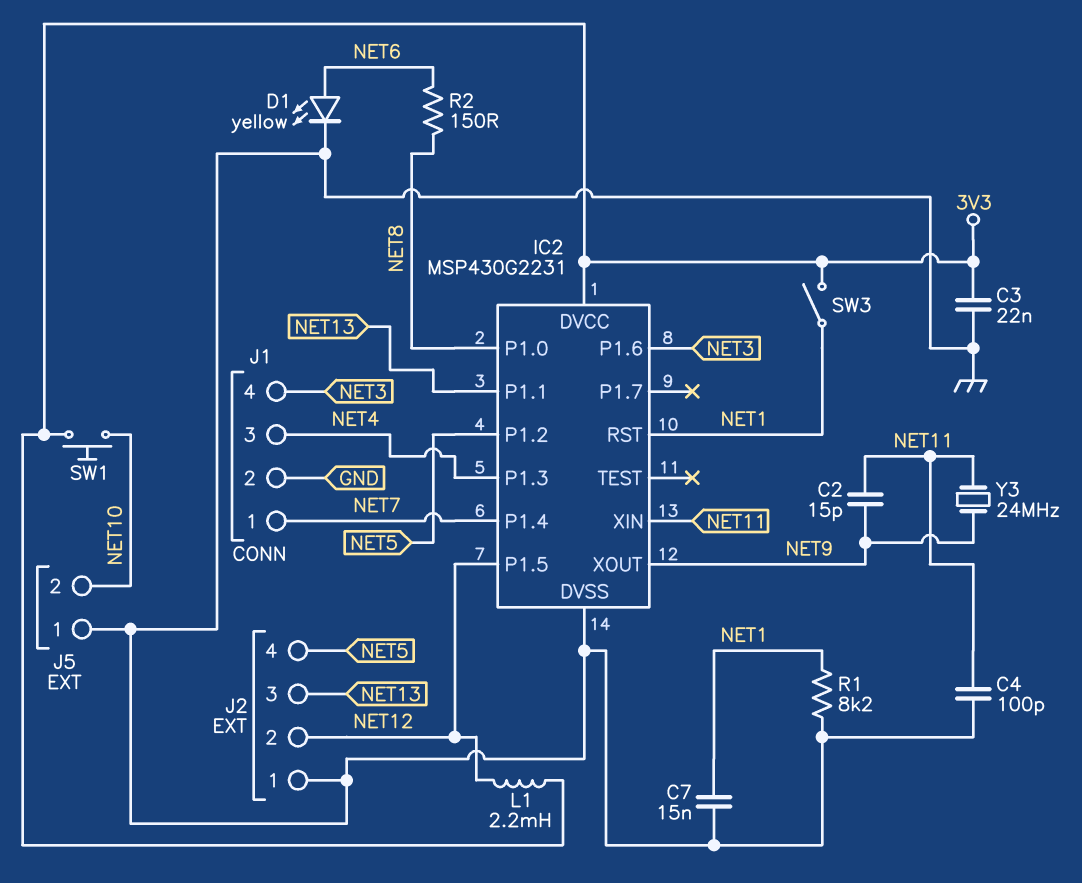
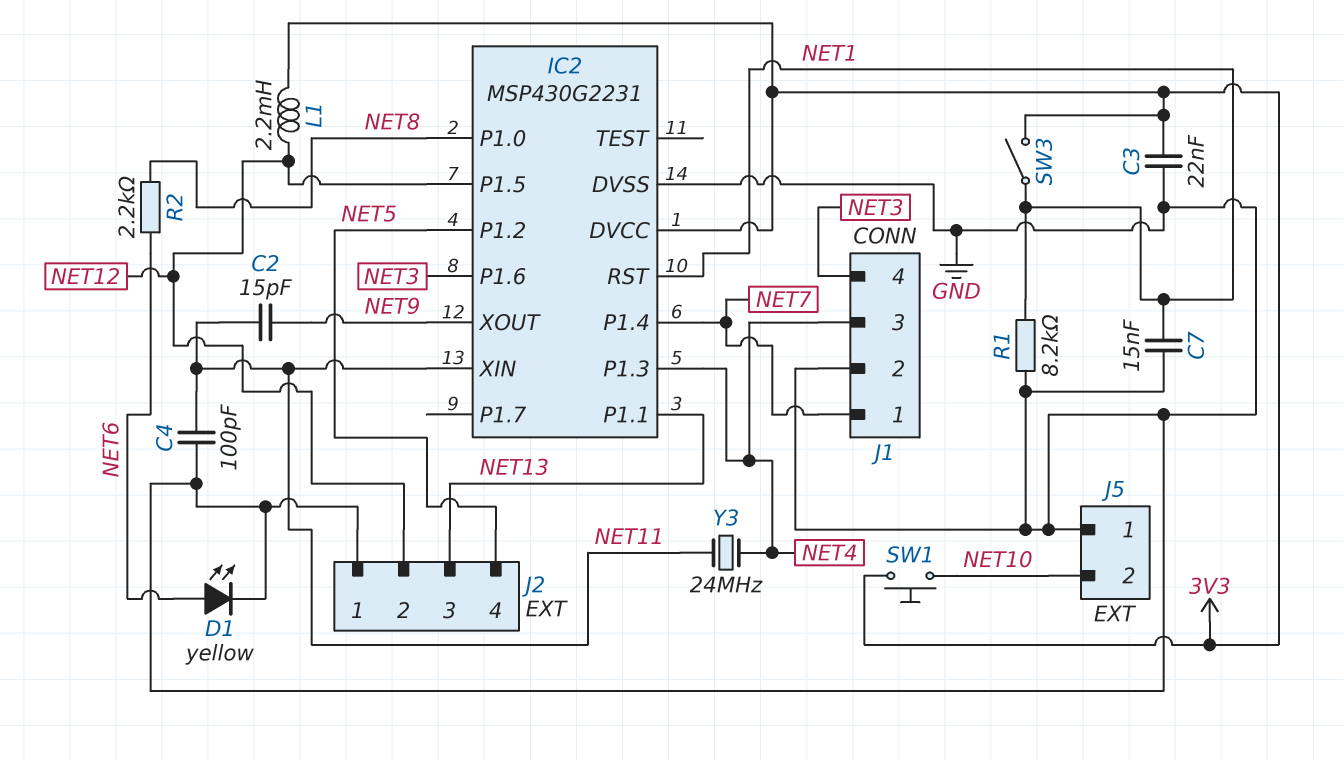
R2: 150 (NET6, NET8) -> 2.2k (NET6, NET8)
Y3: 24MHz (NET9, NET11) -> 24MHz (NET4, NET11)

